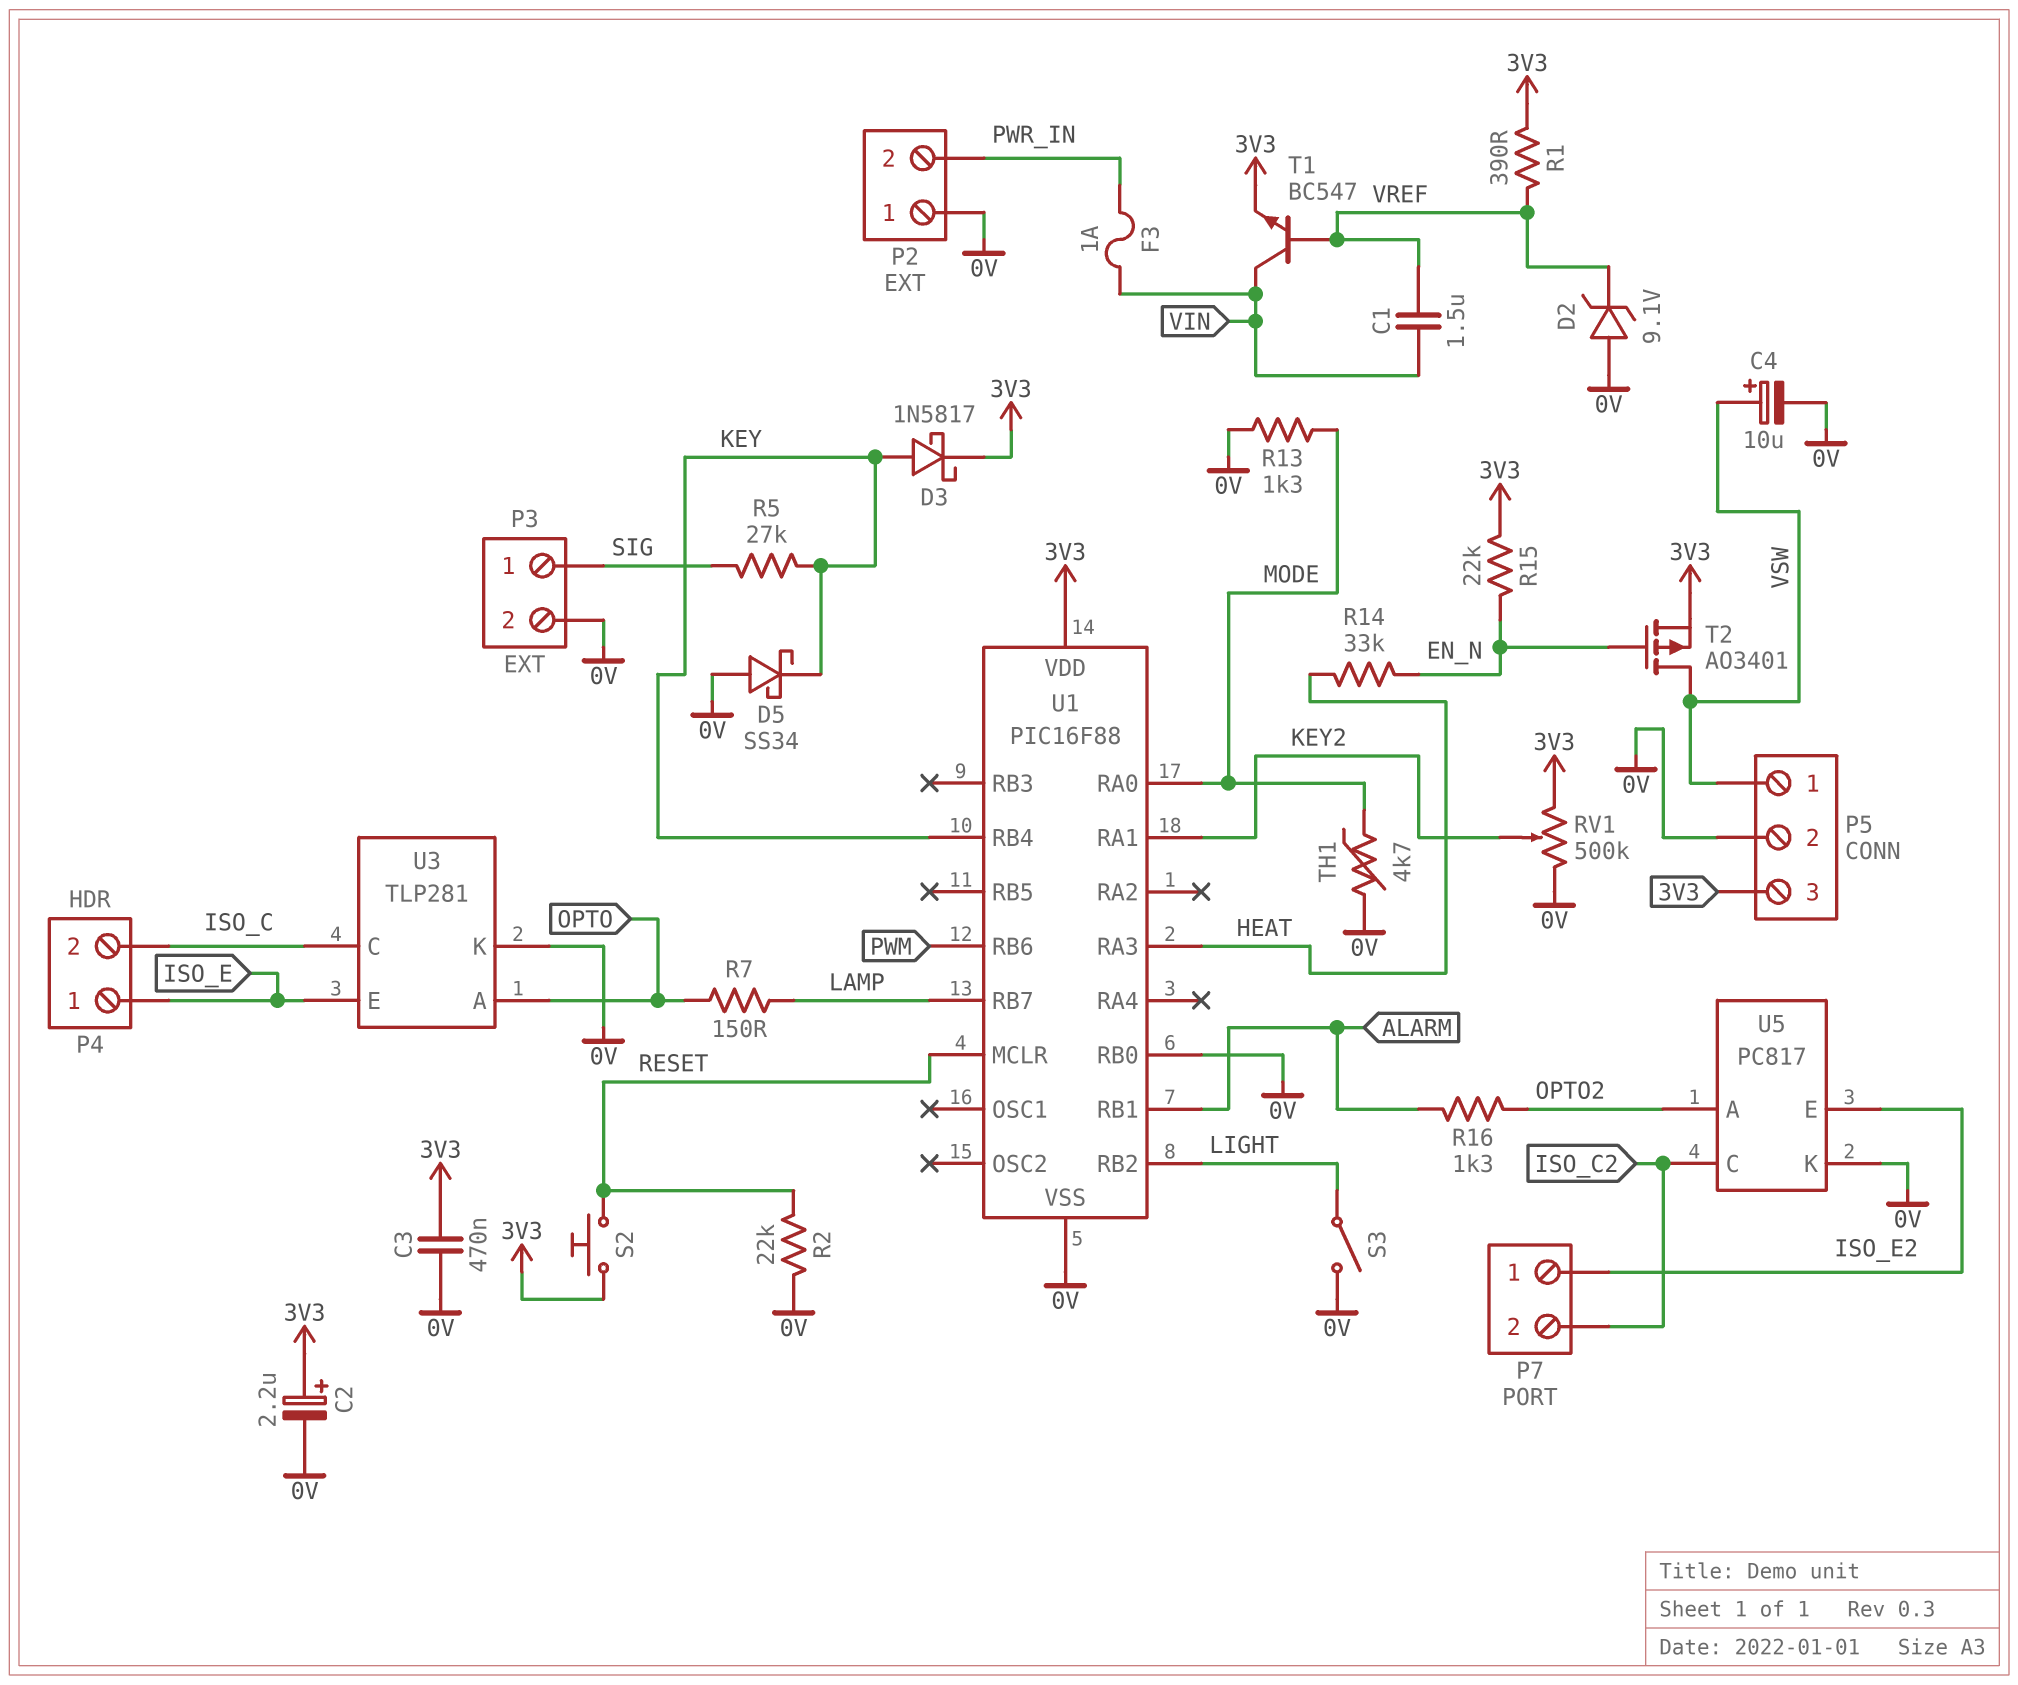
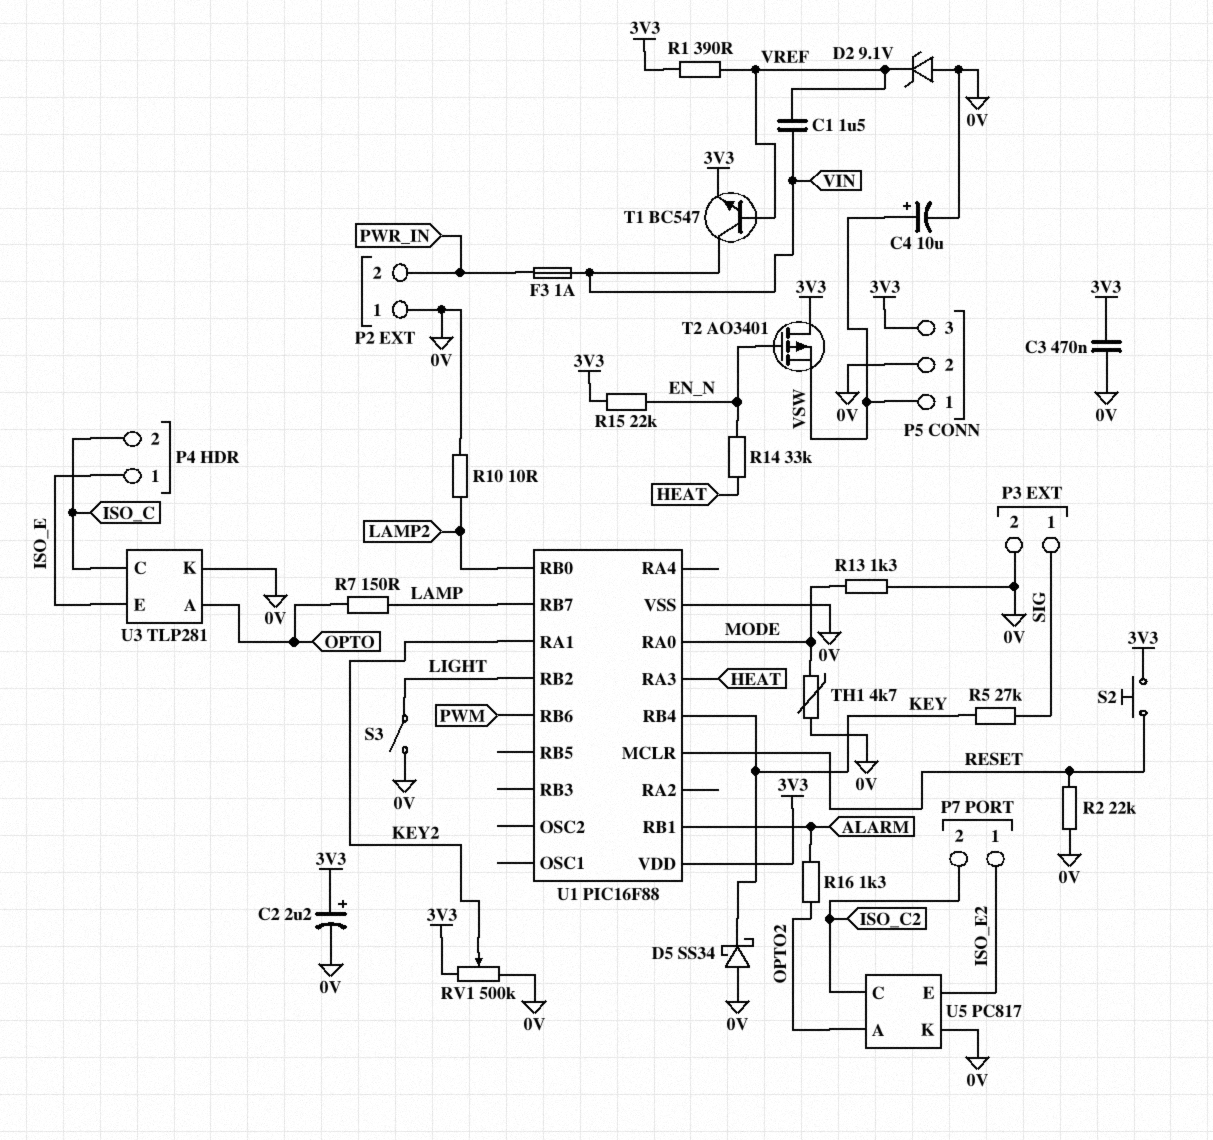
D3: schottky 1N5817 (A KEY, K 3V3) -> none
R10: none -> 10 (0V, LAMP2)
T2: PMOS AO3401 (G EN_N, D VSW, S 3V3) -> PMOS AO3401 (G EN_N, D 3V3, S VSW)
U1 pin RB0: 0V -> LAMP2

